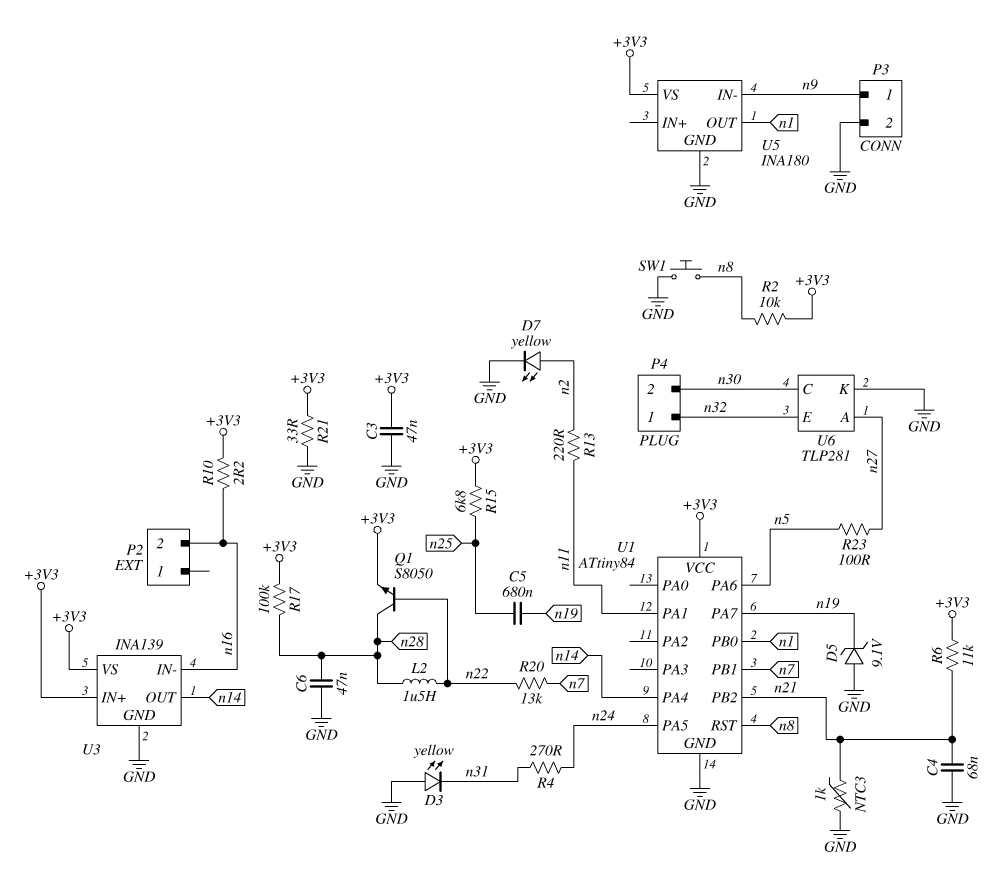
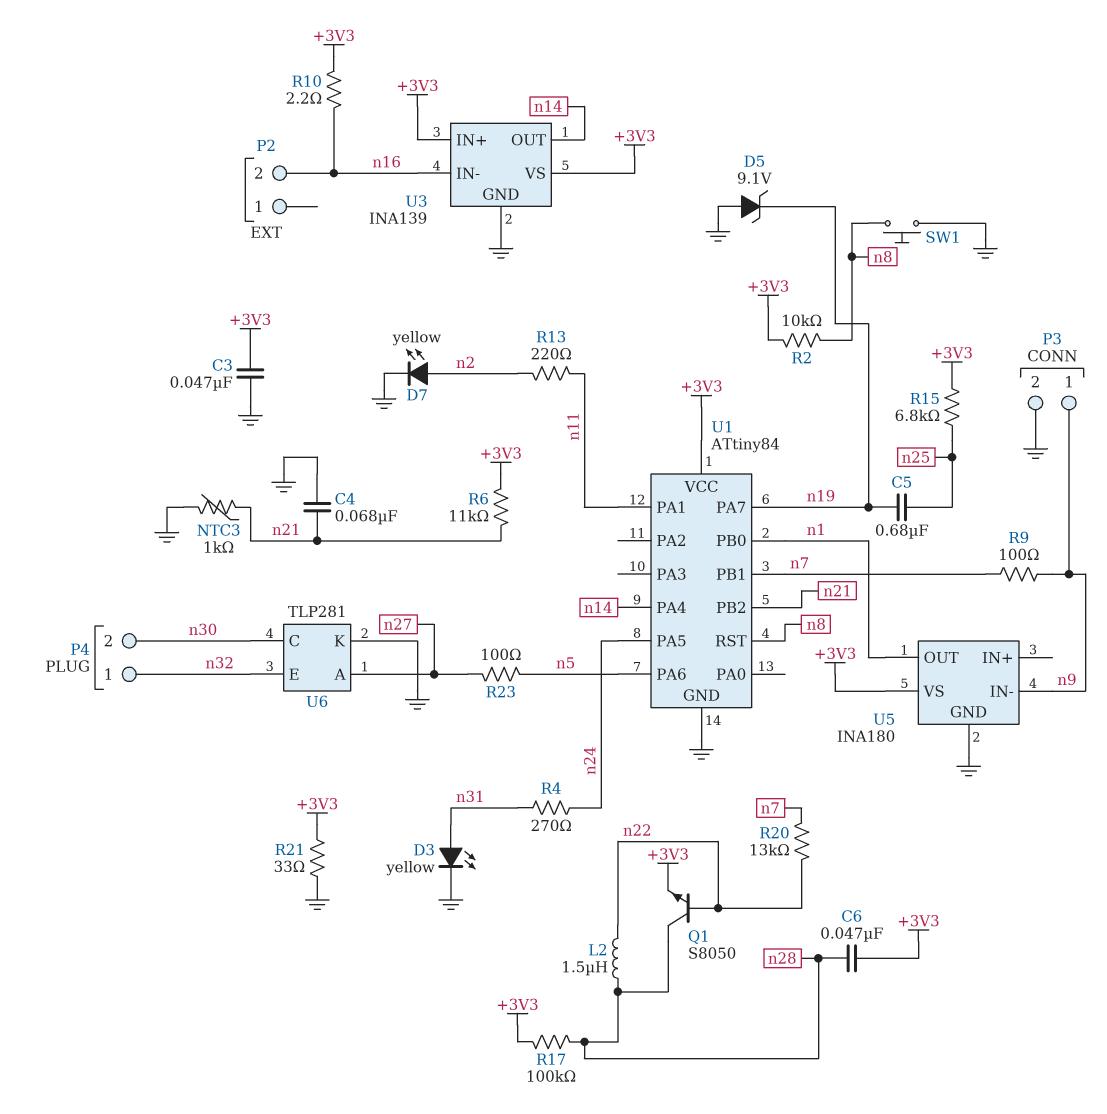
C6: 47nF (GND, n28) -> 47nF (+3V3, n28)
D3: LED yellow (A GND, K n31) -> LED yellow (A n31, K GND)
R9: none -> 100 (n7, n9)

